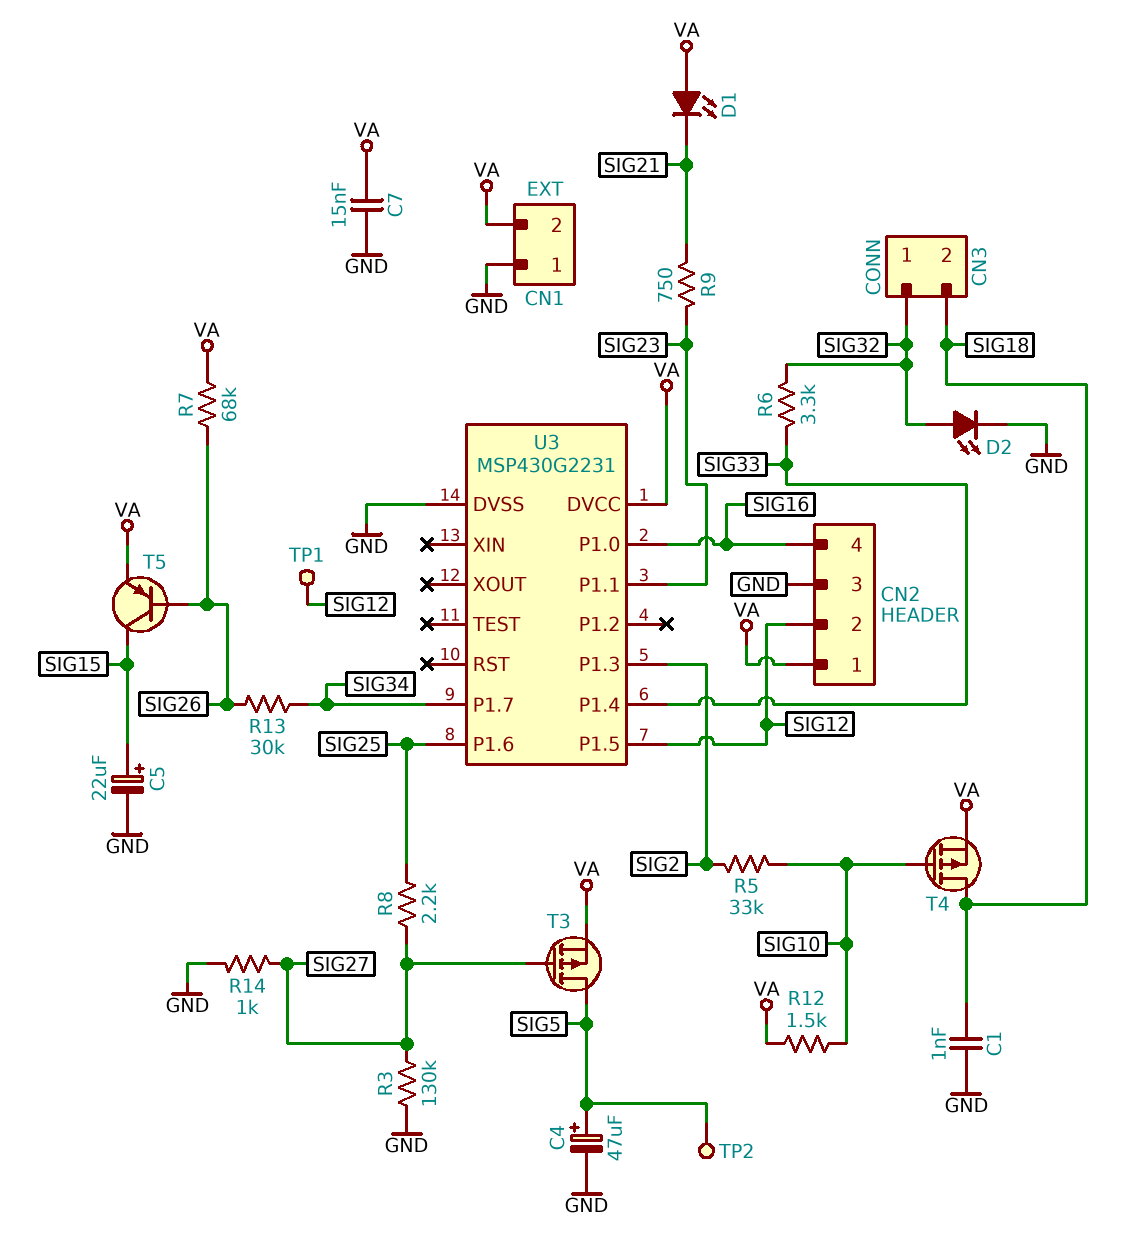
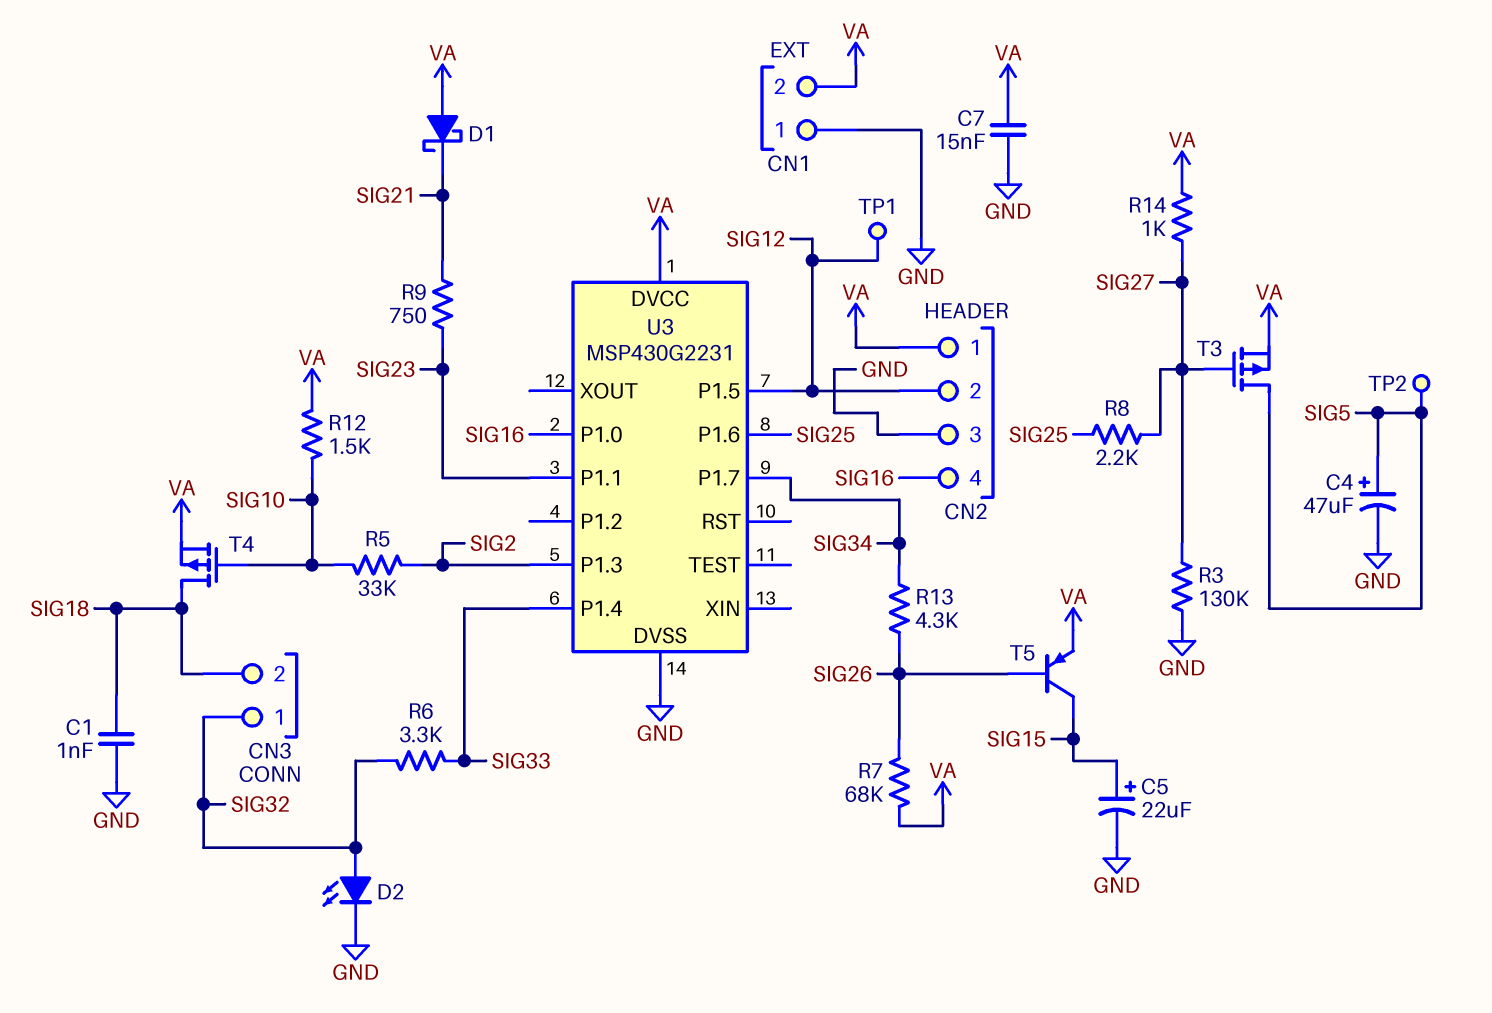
D1: LED (A VA, K SIG21) -> schottky (A VA, K SIG21)
R13: 30k (SIG26, SIG34) -> 4.3k (SIG26, SIG34)
R14: 1k (GND, SIG27) -> 1k (SIG27, VA)

